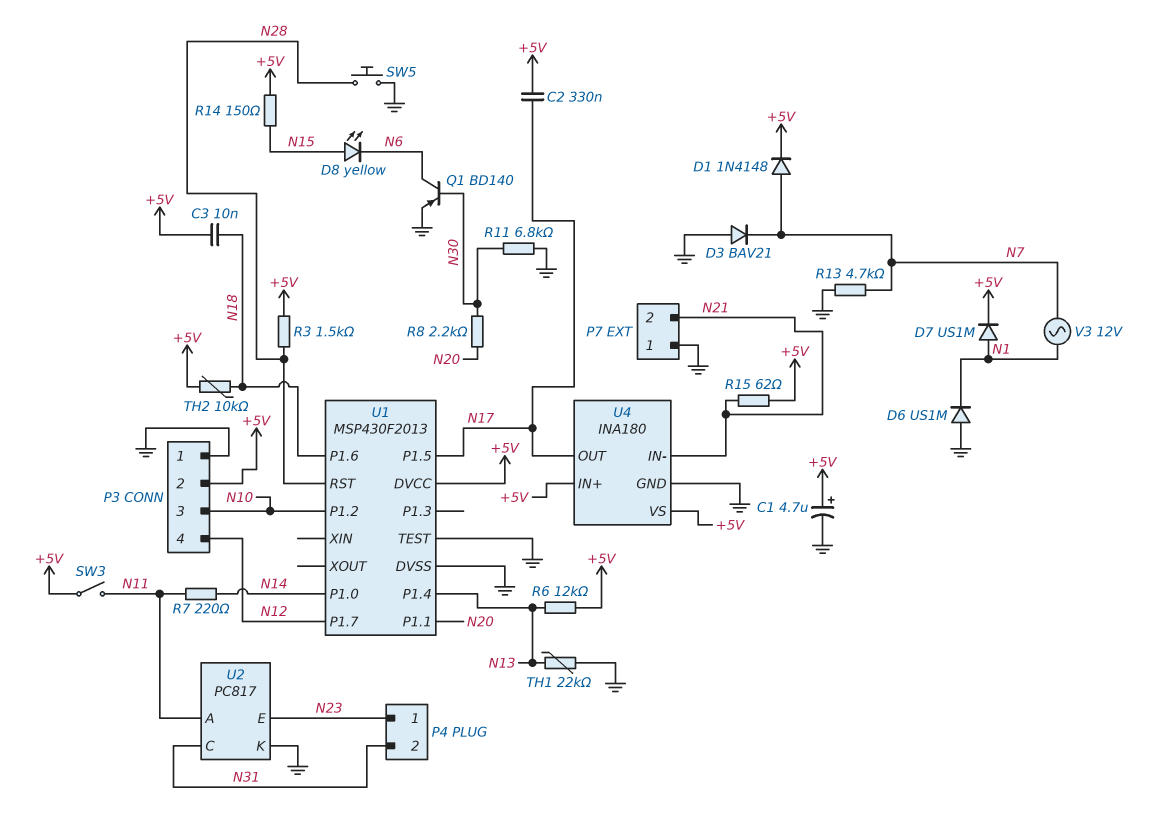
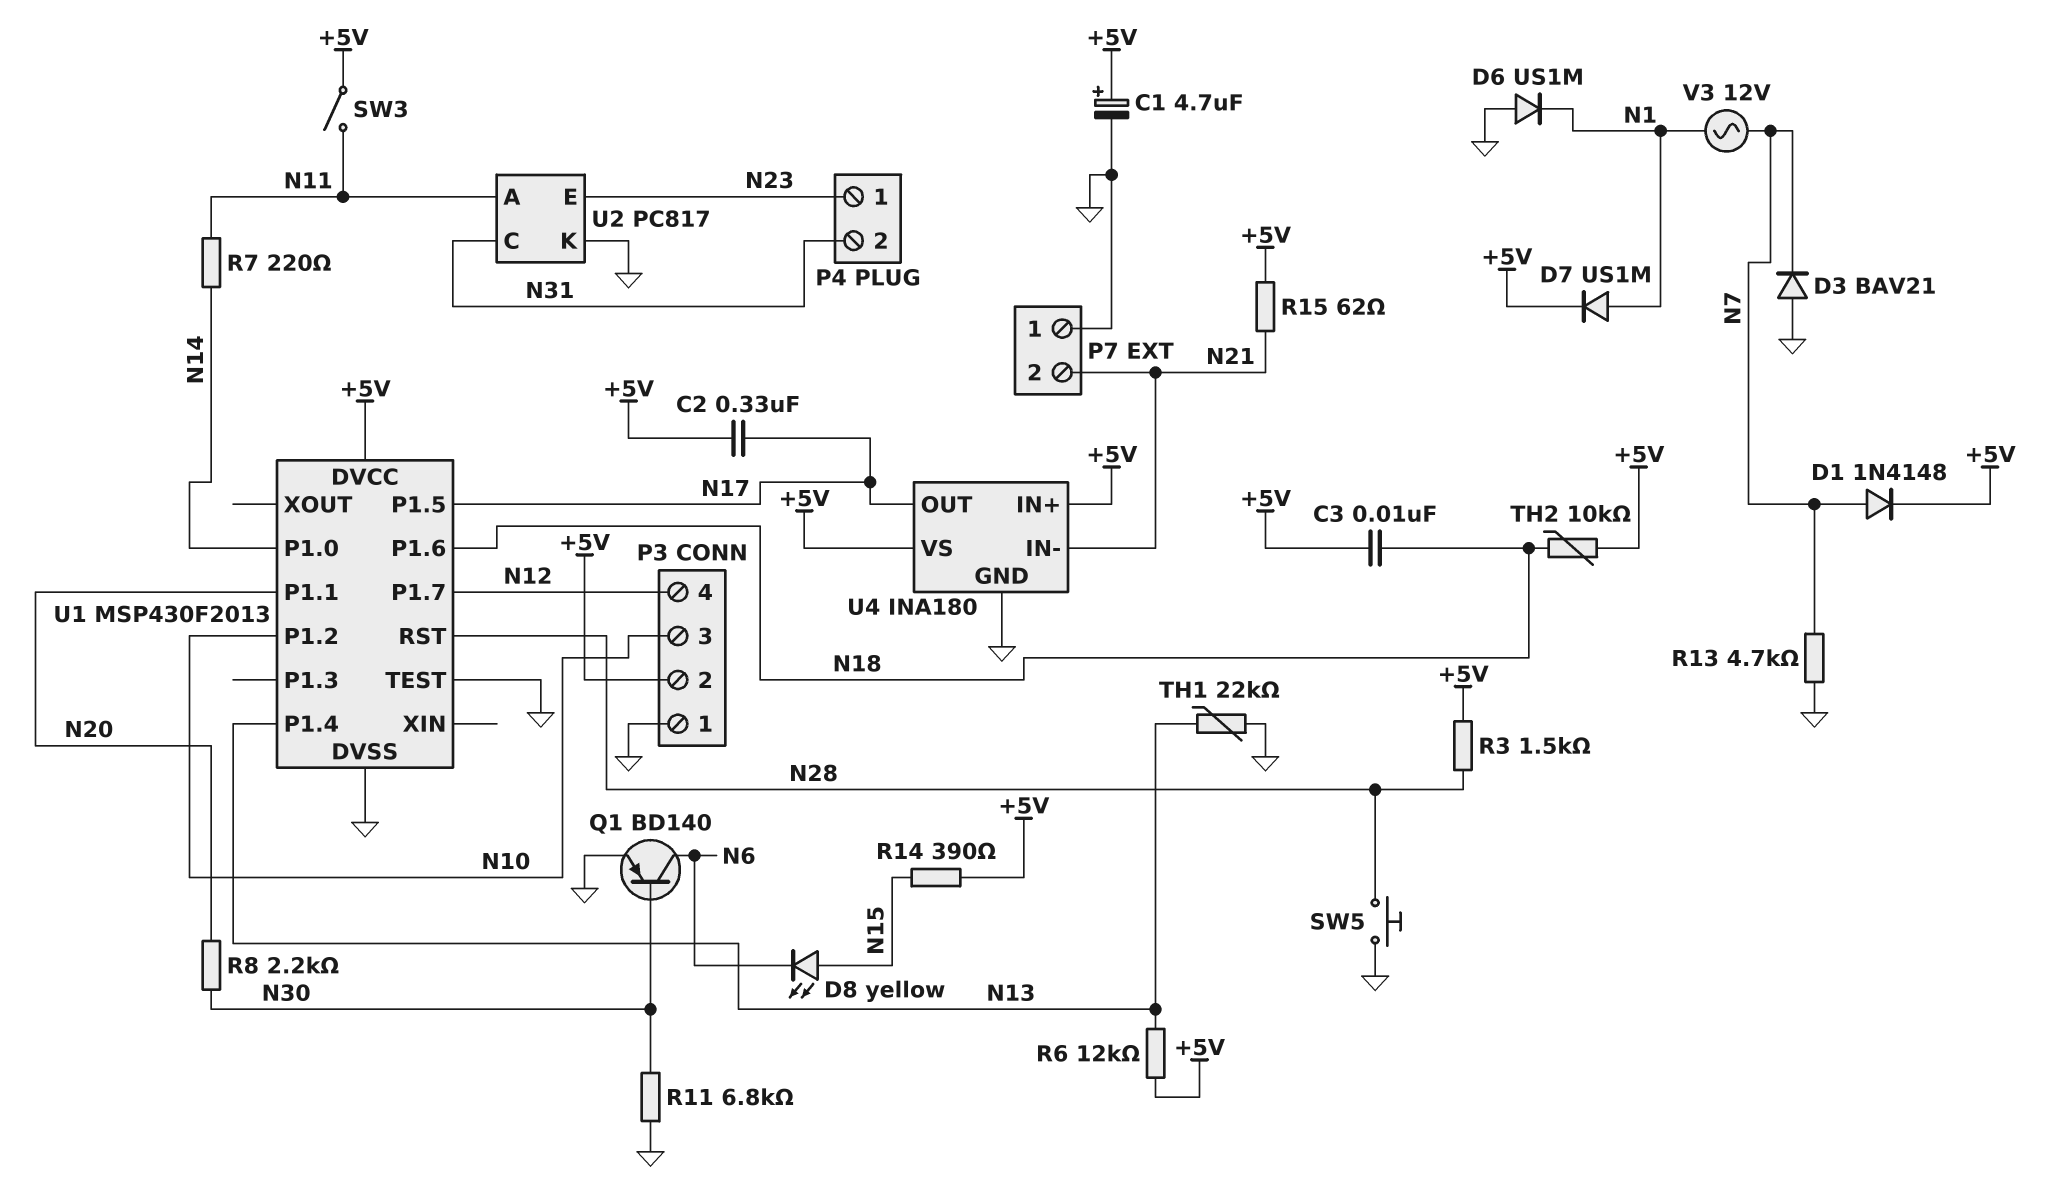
R14: 150 (+5V, N15) -> 390 (+5V, N15)

